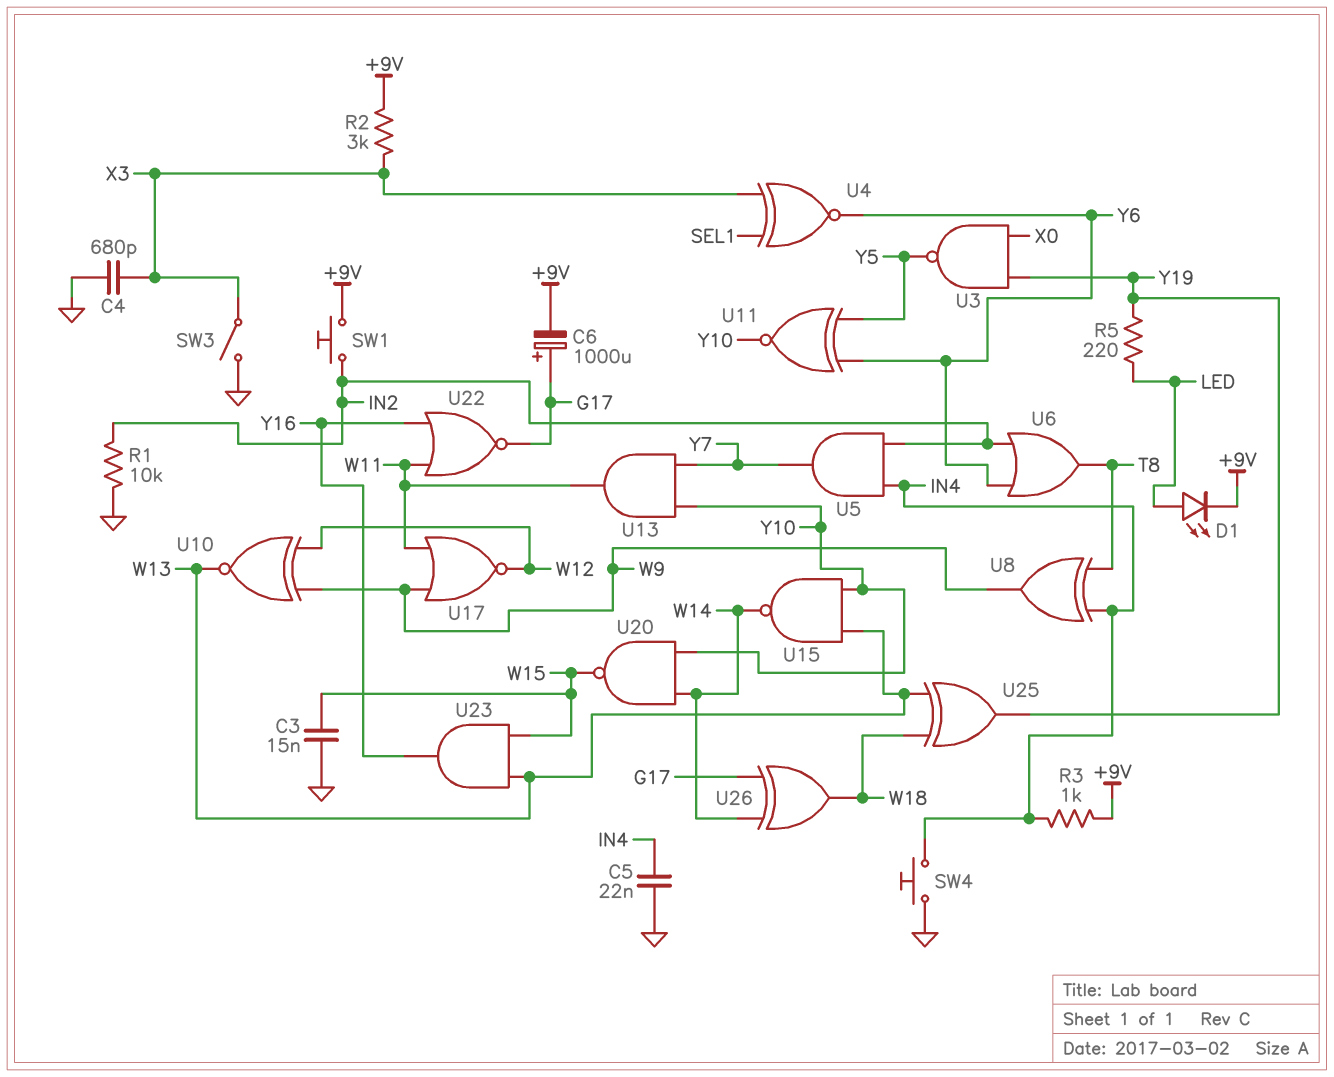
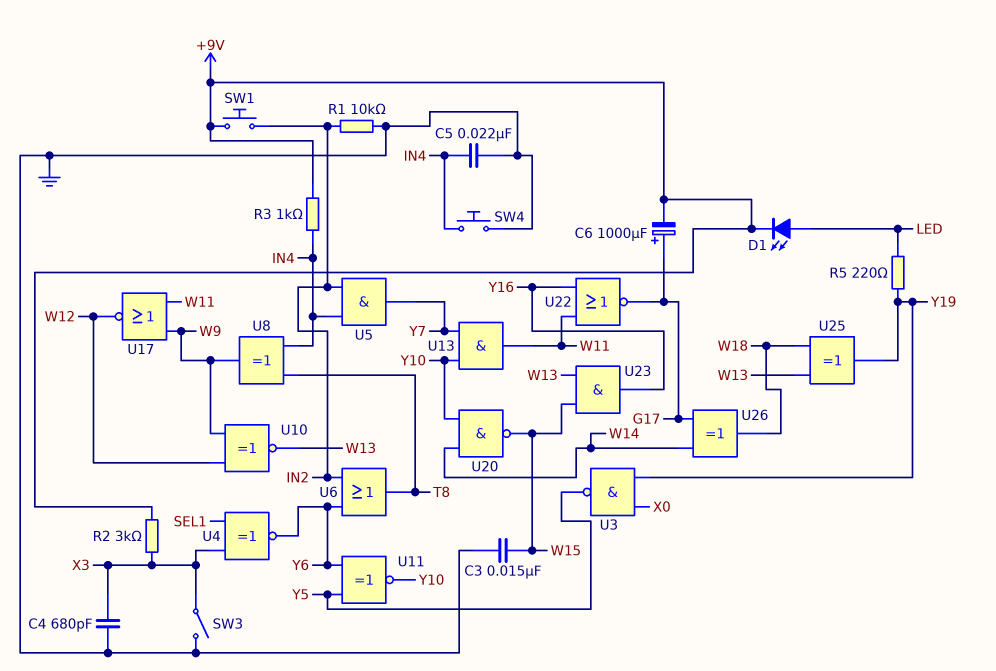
U15: NAND (in W13, in Y10, out W14) -> none

